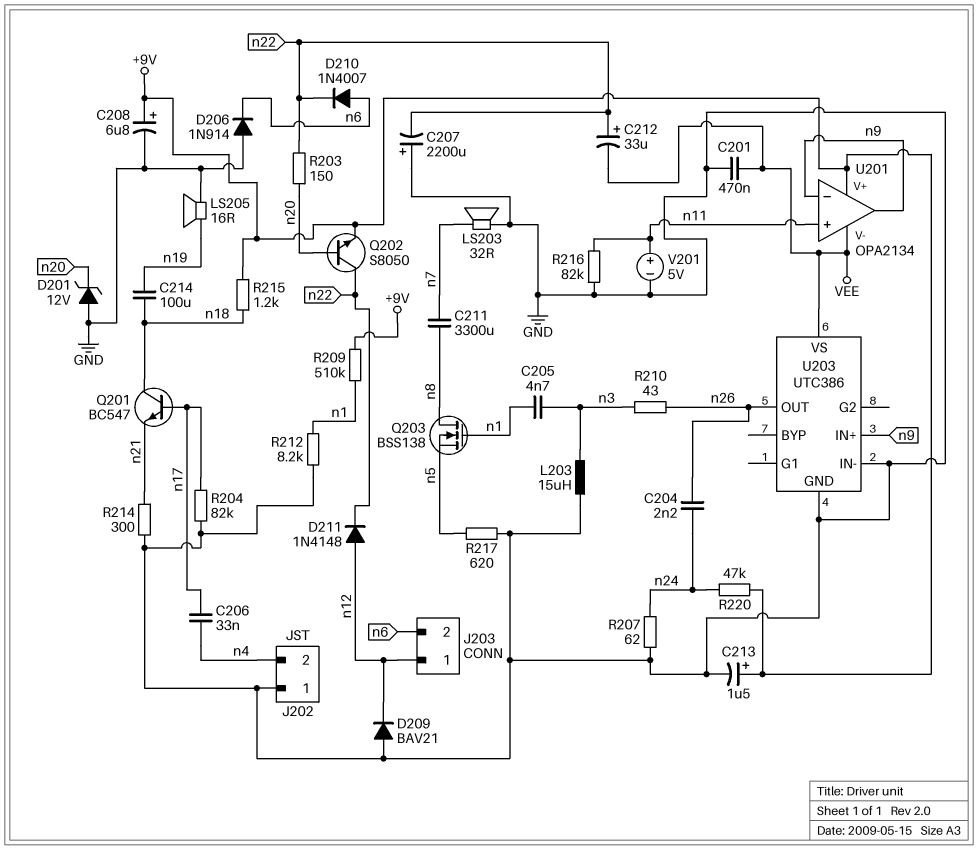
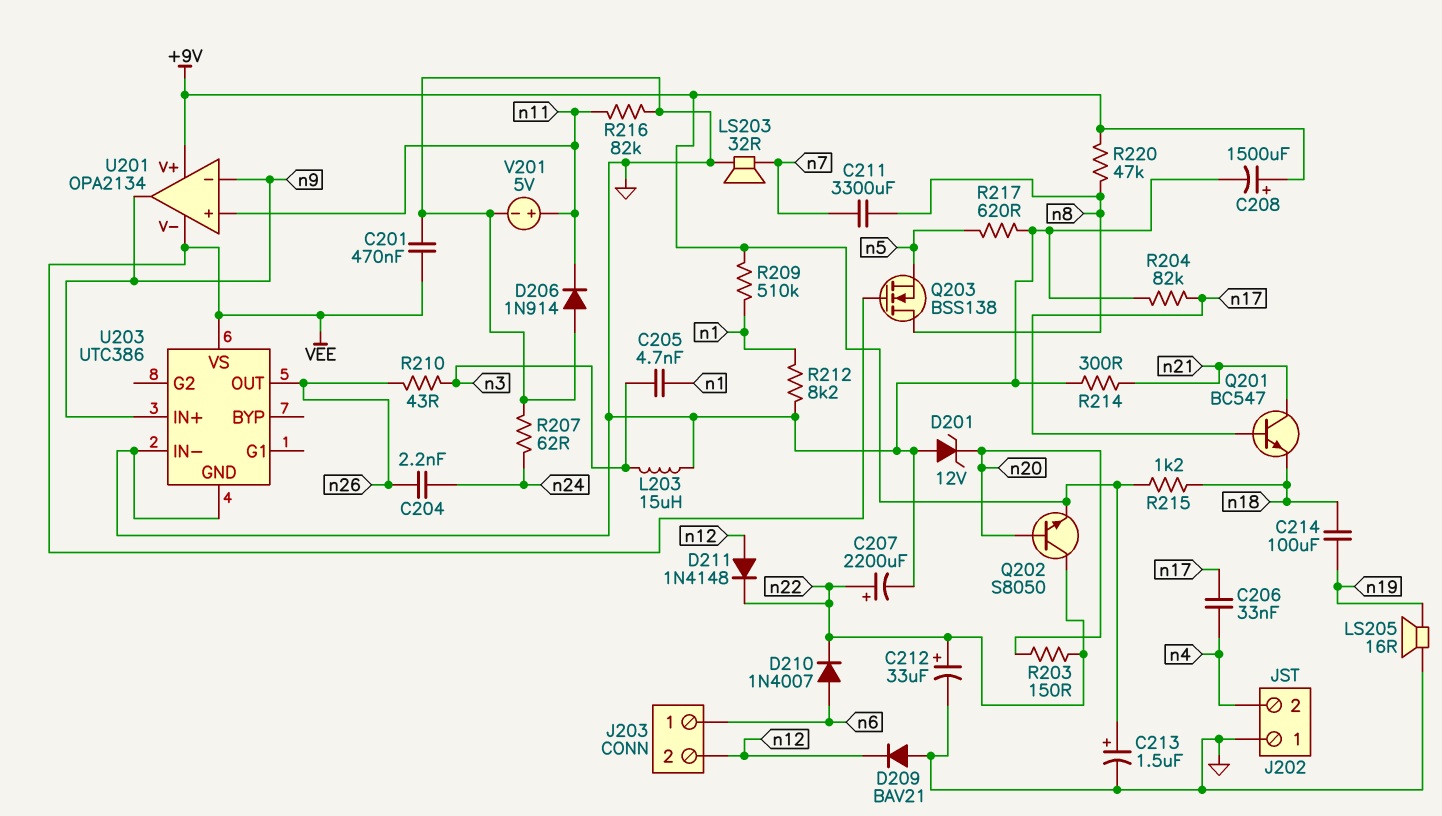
C207: 2200uF (plus GND, minus n22) -> 2200uF (plus n22, minus GND)
C208: 6.8uF (plus +9V, minus GND) -> 1500uF (plus +9V, minus GND)
C212: 33uF (plus n22, minus VEE) -> 33uF (plus n22, minus GND)
D206: diode 1N914 (A GND, K n6) -> diode 1N914 (A GND, K n11)
J203 pin 1: n12 -> n6
J203 pin 2: n6 -> n12
Q201: NPN BC547 (B n17, C n18, E n21) -> NPN BC547 (B n17, C n21, E n18)
Q203: NMOS BSS138 (G n1, D n8, S n5) -> NMOS BSS138 (G VEE, D n8, S n5)
R220: 47k (+9V, n24) -> 47k (+9V, n8)

